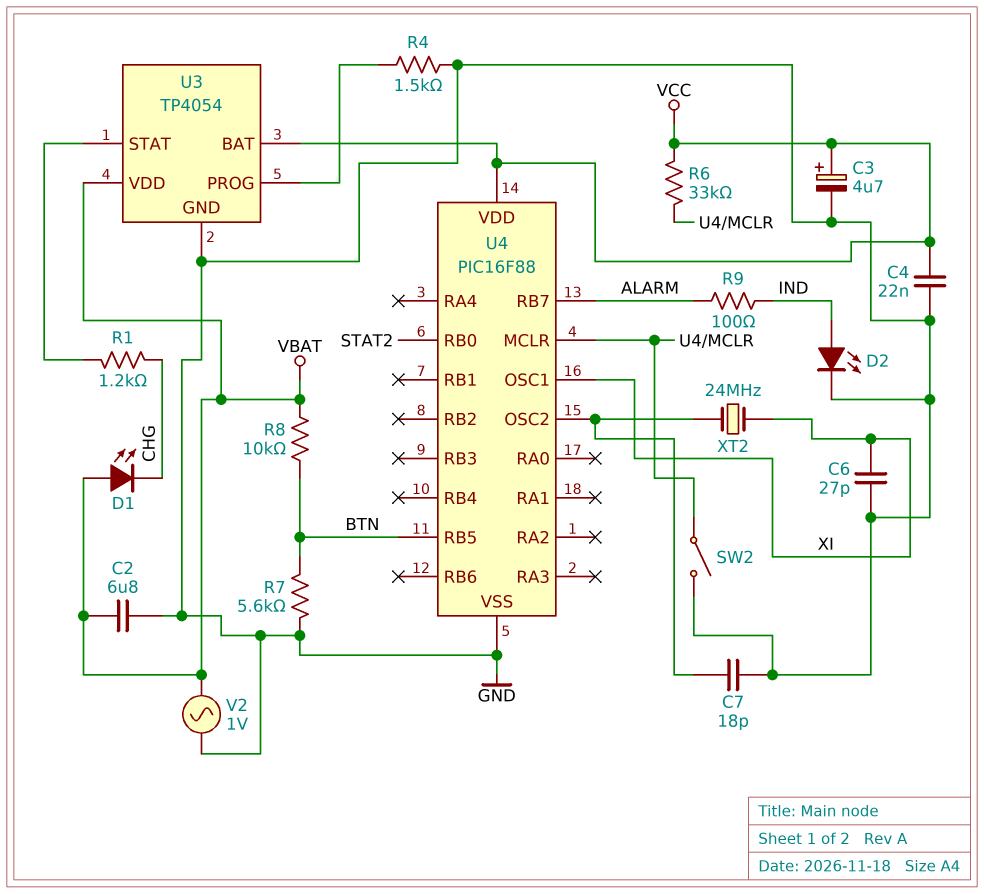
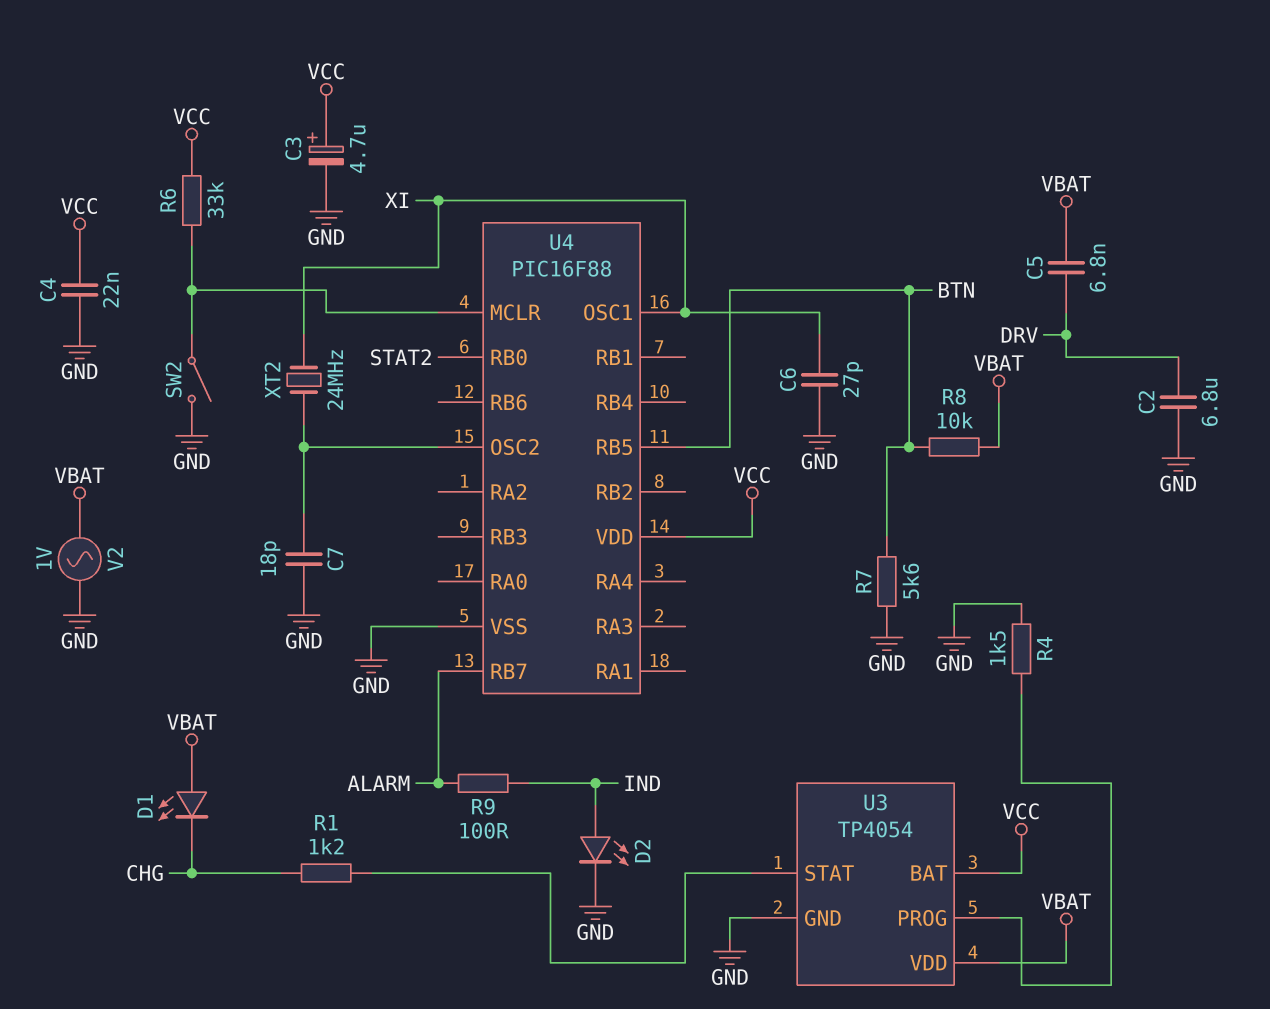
C2: 6.8uF (GND, VBAT) -> 6.8uF (DRV, GND)
C5: none -> 6.8nF (DRV, VBAT)

